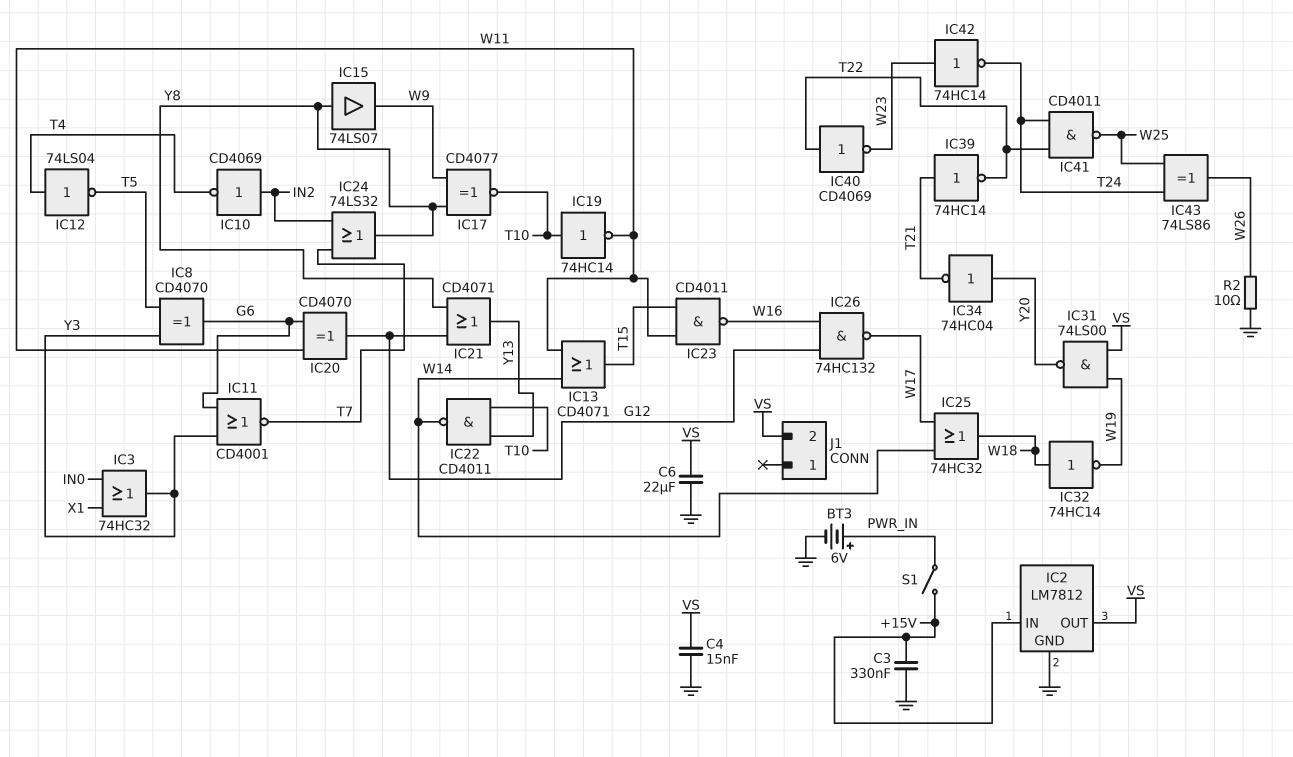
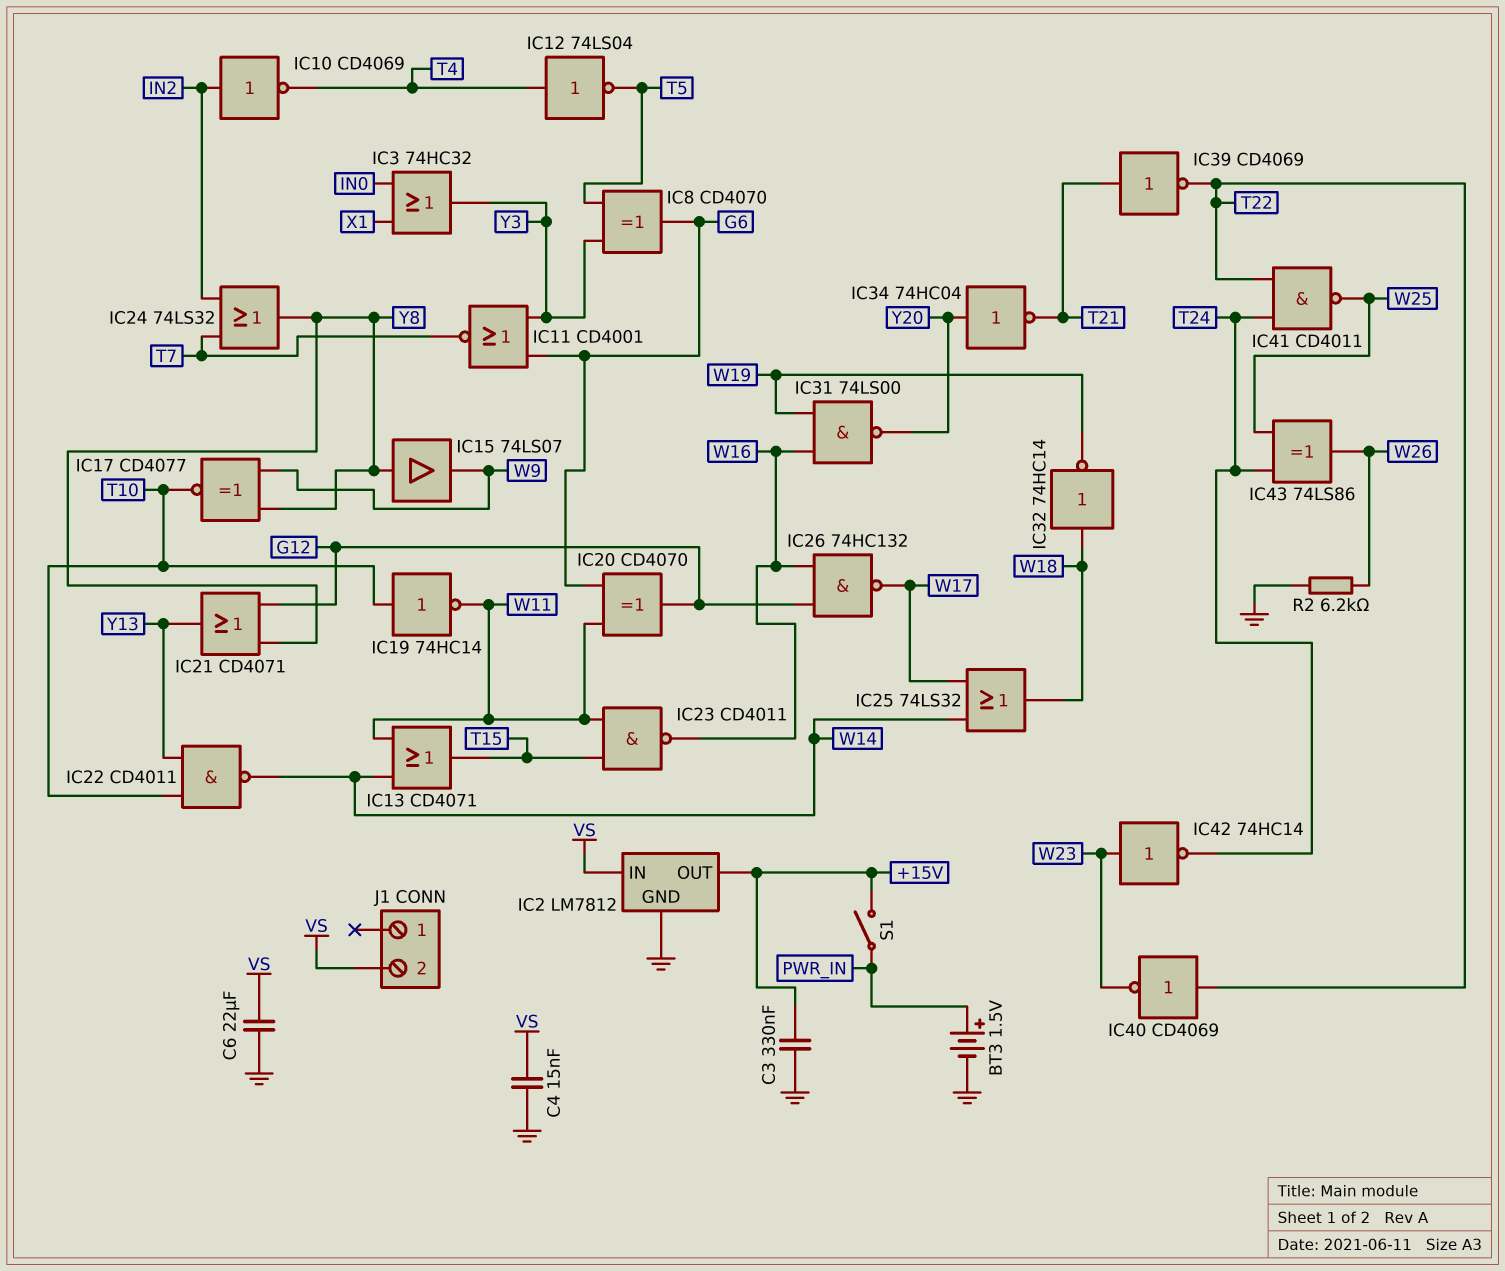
BT3: 6V (plus PWR_IN, minus GND) -> 1.5V (plus PWR_IN, minus GND)
IC2 pin IN: +15V -> VS
IC2 pin OUT: VS -> +15V
IC25: OR 74HC32 (in W14, in W17, out W18) -> OR 74LS32 (in W14, in W17, out W18)
IC31: NAND 74LS00 (in VS, in W19, out Y20) -> NAND 74LS00 (in W16, in W19, out Y20)
IC39: NOT 74HC14 (in T21, out T22) -> NOT CD4069 (in T21, out T22)
R2: 10 (GND, W26) -> 6.2k (GND, W26)

